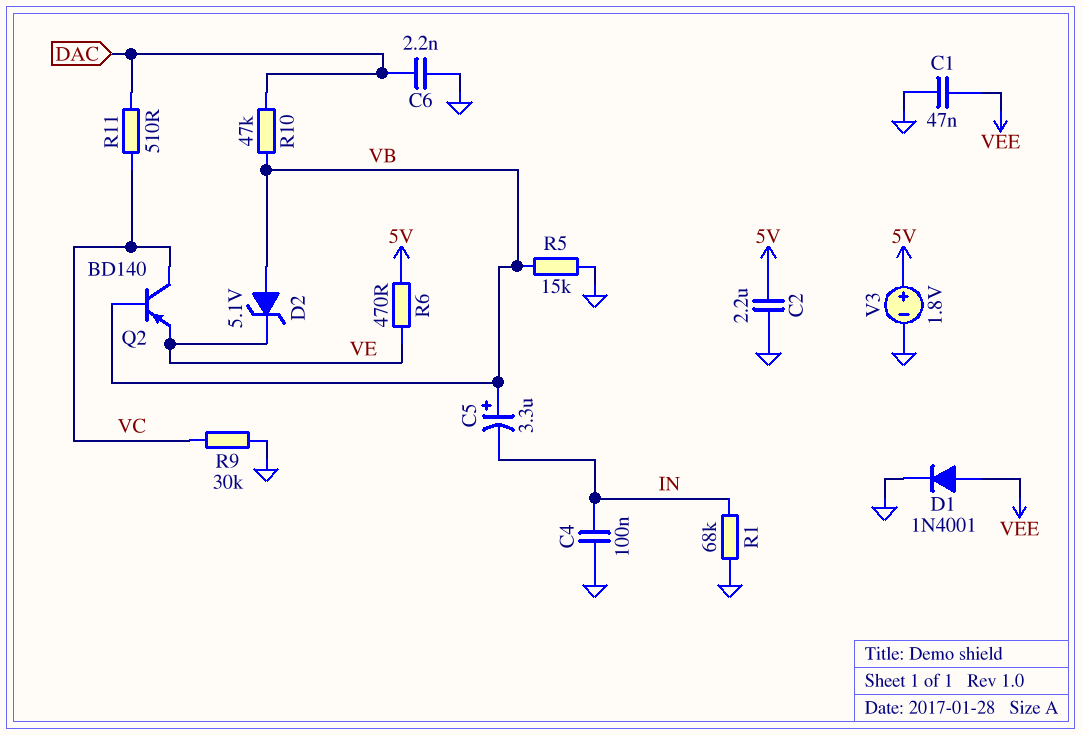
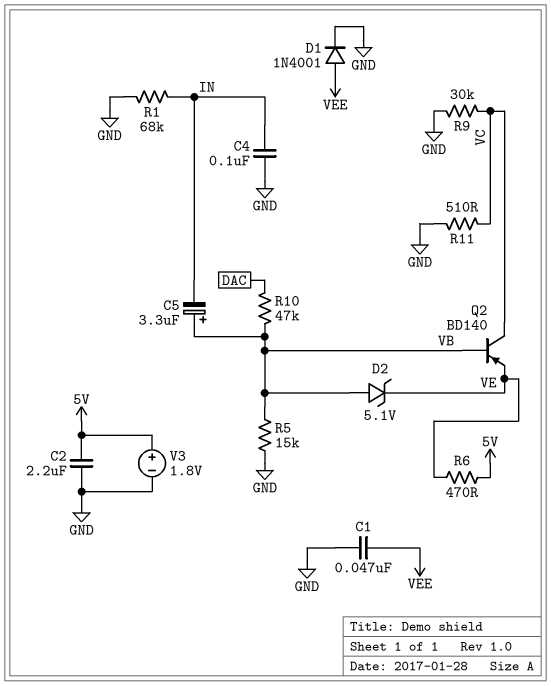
C6: 2.2nF (DAC, GND) -> none
R11: 510 (DAC, VC) -> 510 (GND, VC)

